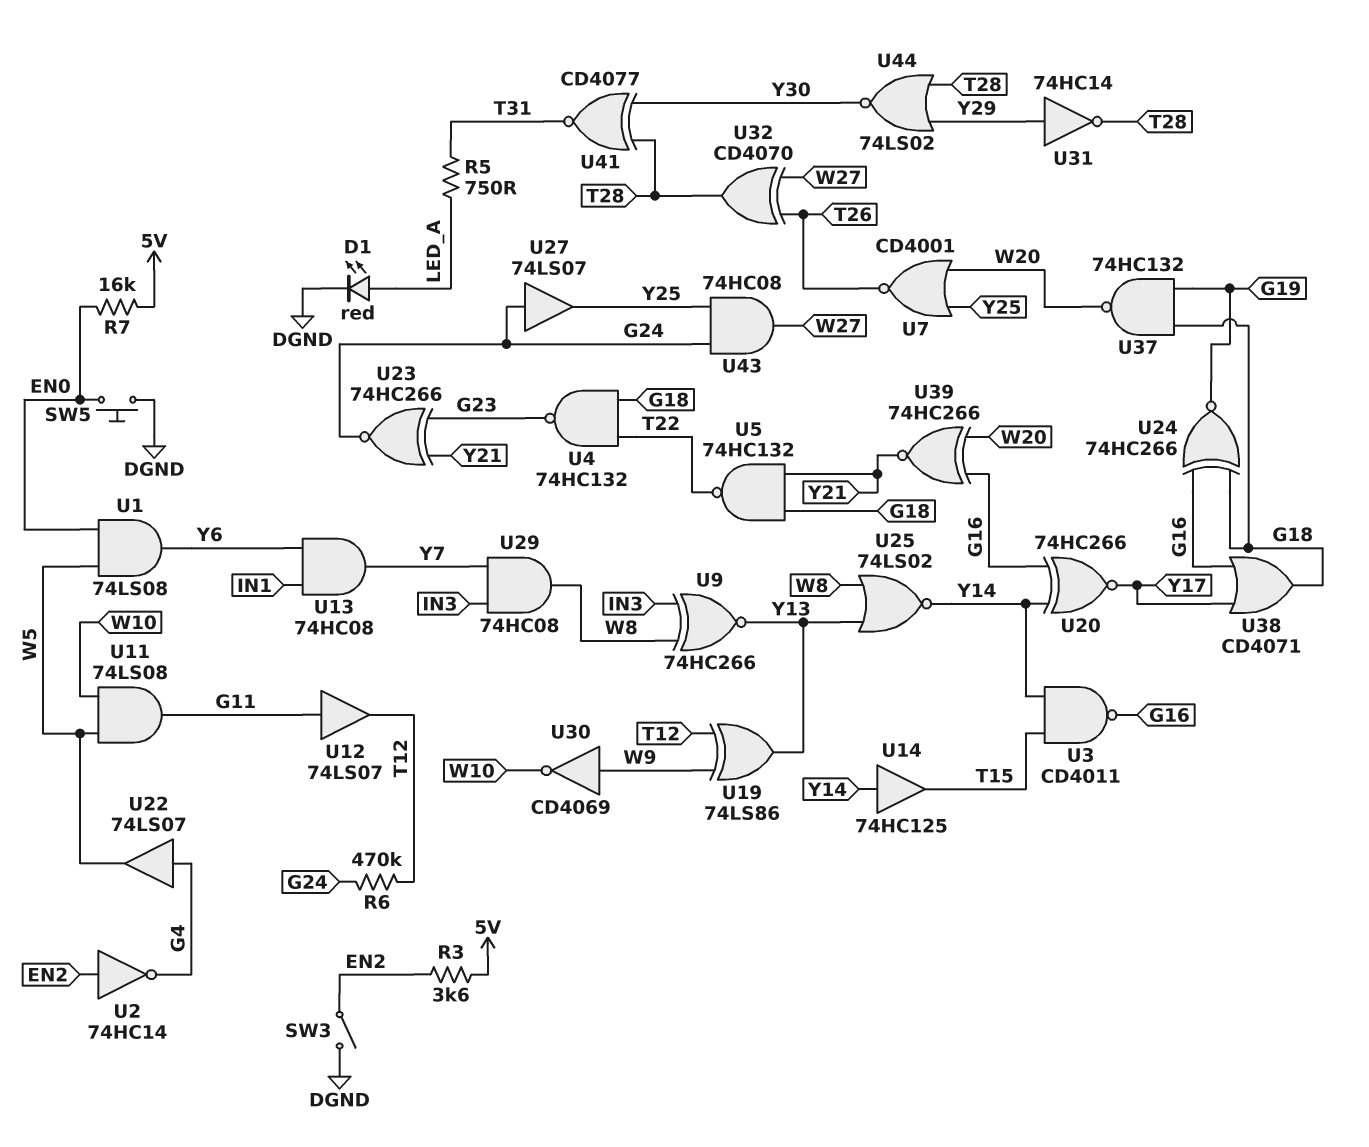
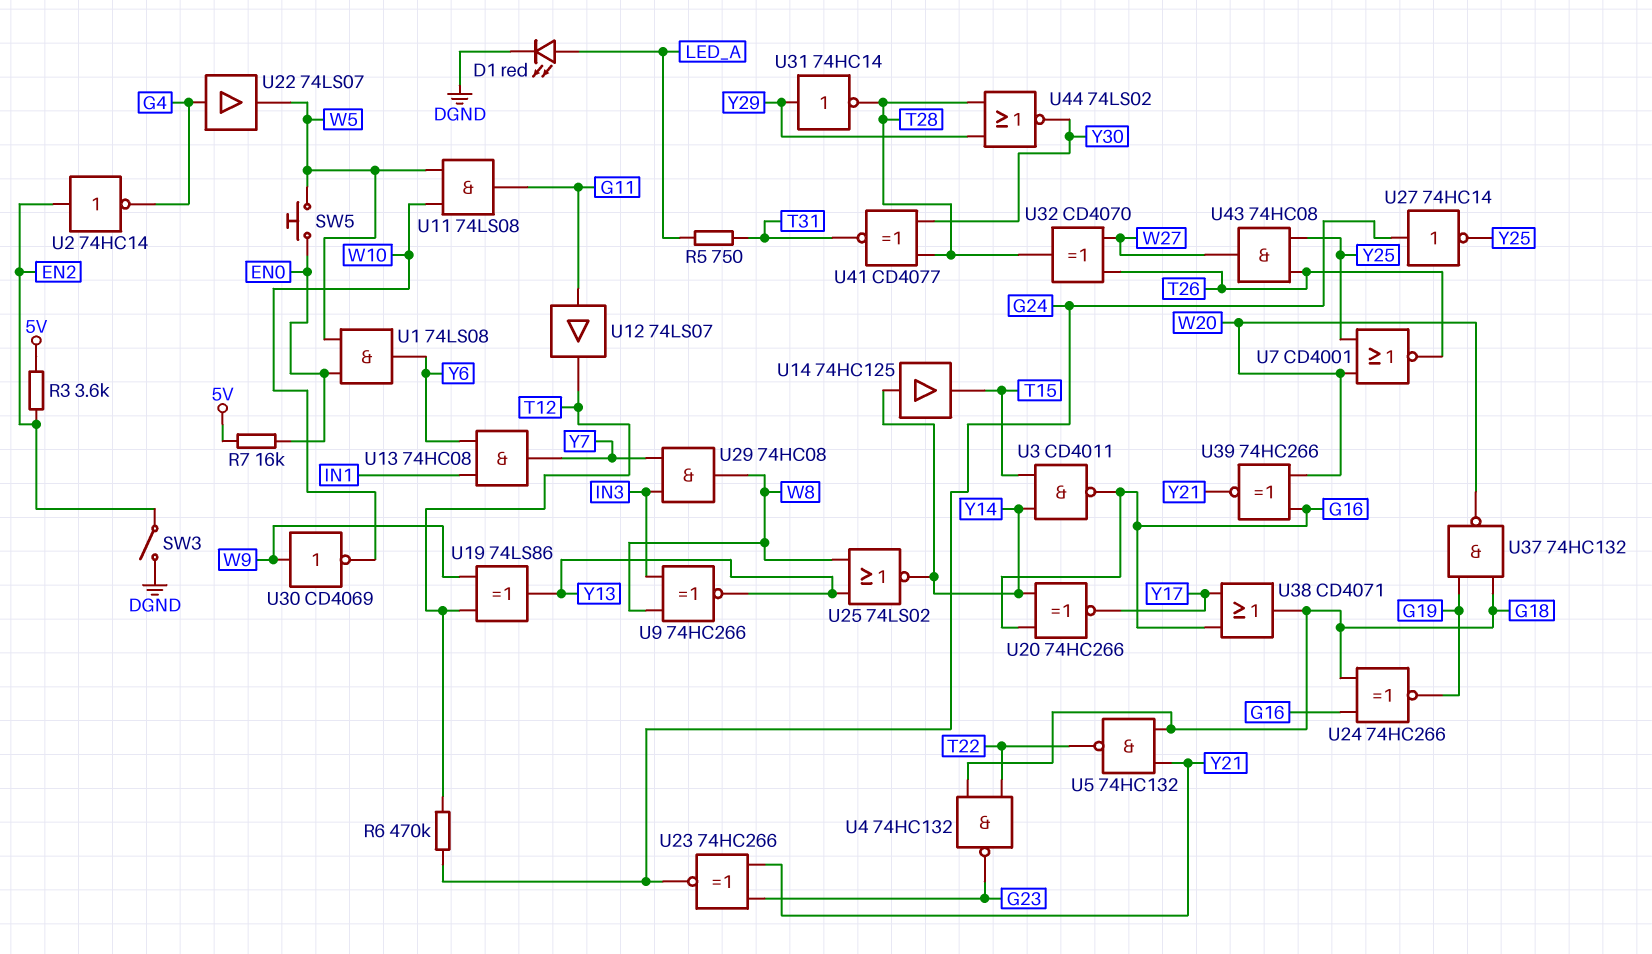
SW5: button (DGND, EN0) -> button (EN0, W5)
U27: buffer 74LS07 (in G24, out Y25) -> NOT 74HC14 (in G24, out Y25)
U43: AND 74HC08 (in G24, in Y25, out W27) -> AND 74HC08 (in T26, in Y25, out W27)

